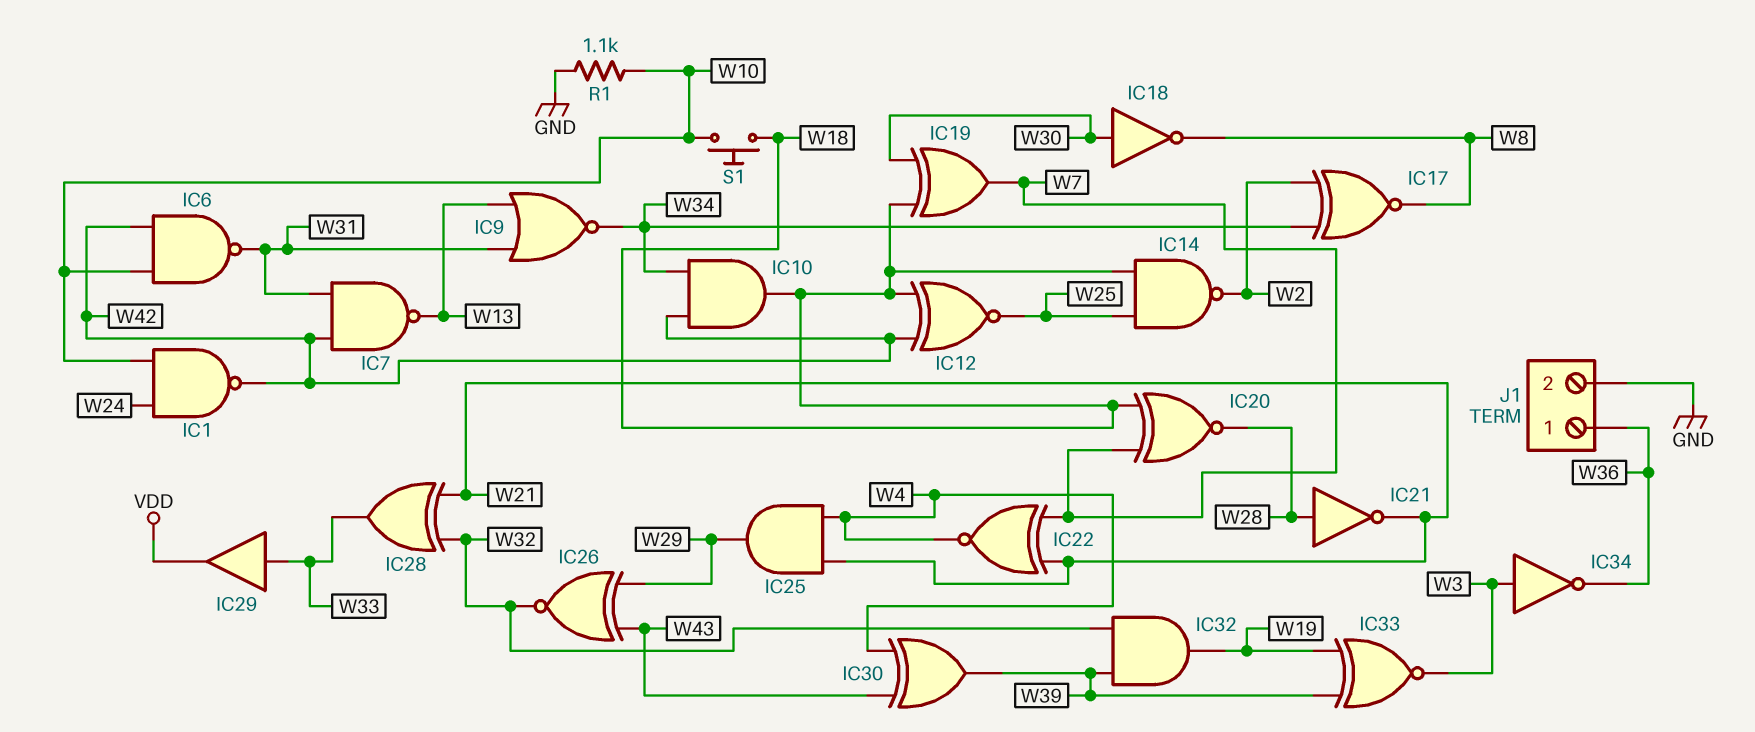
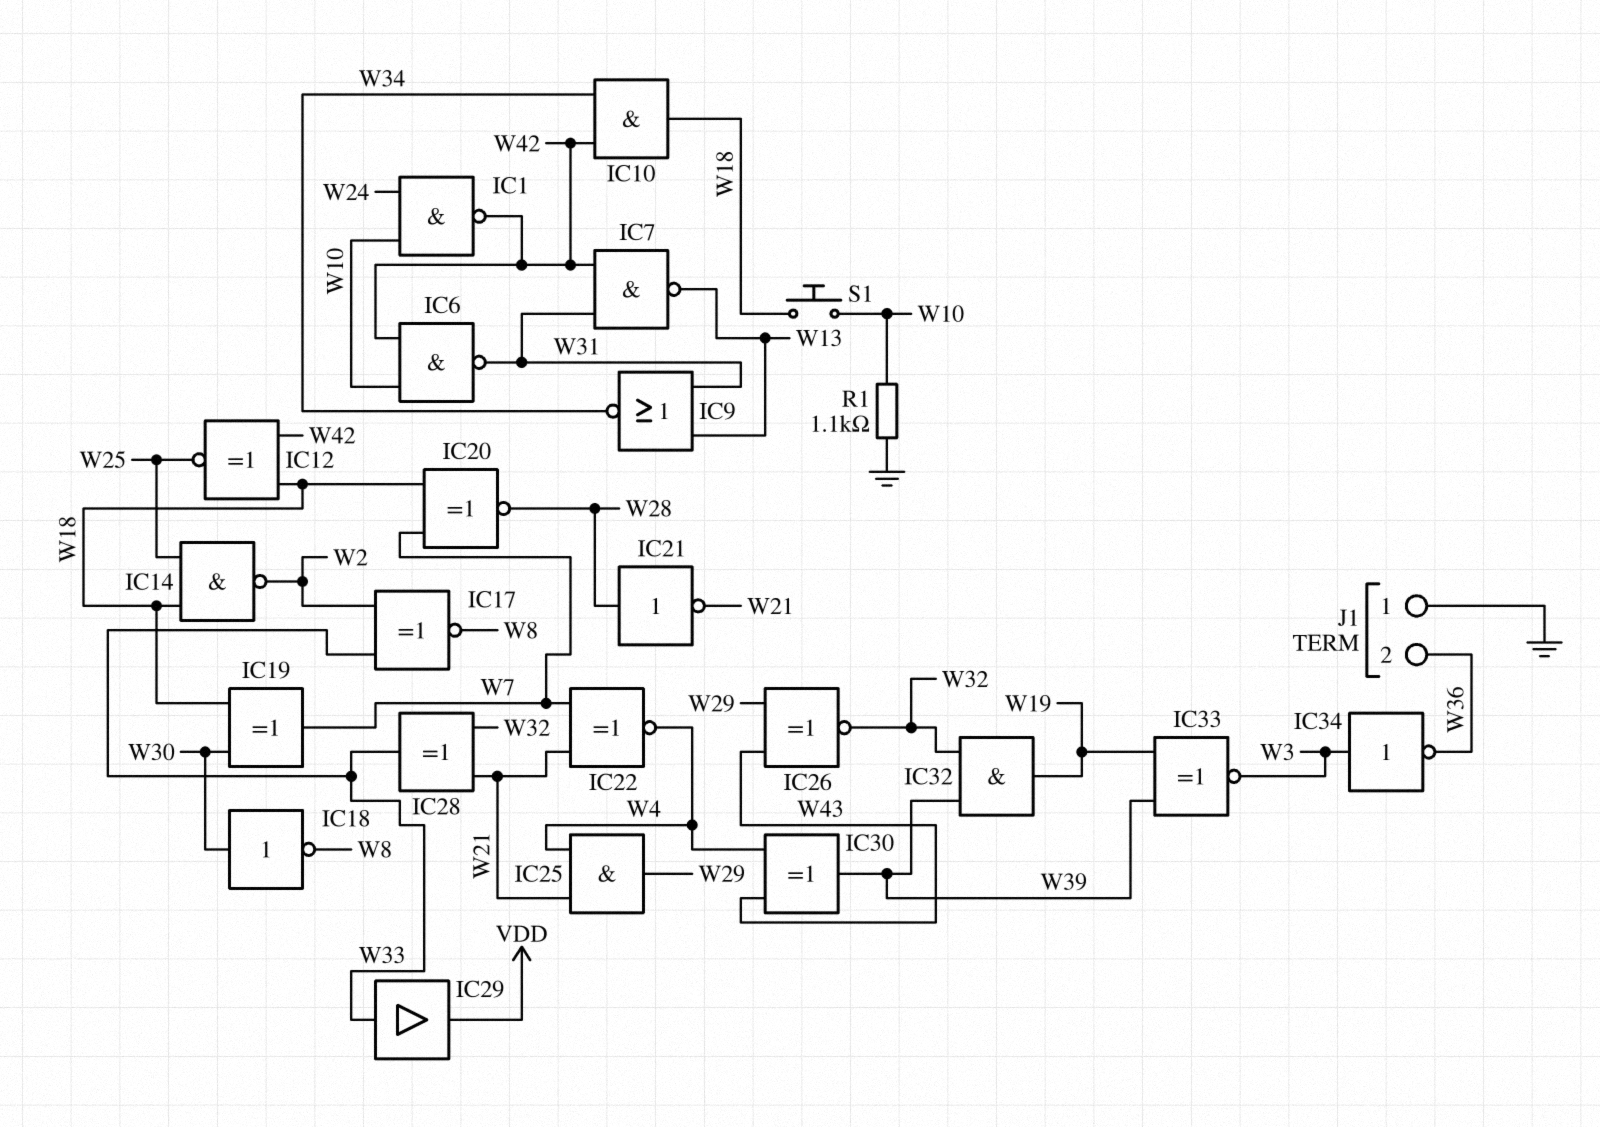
IC17: XNOR (in W2, in W34, out W8) -> XNOR (in W2, in W33, out W8)
J1 pin 1: W36 -> GND
J1 pin 2: GND -> W36

